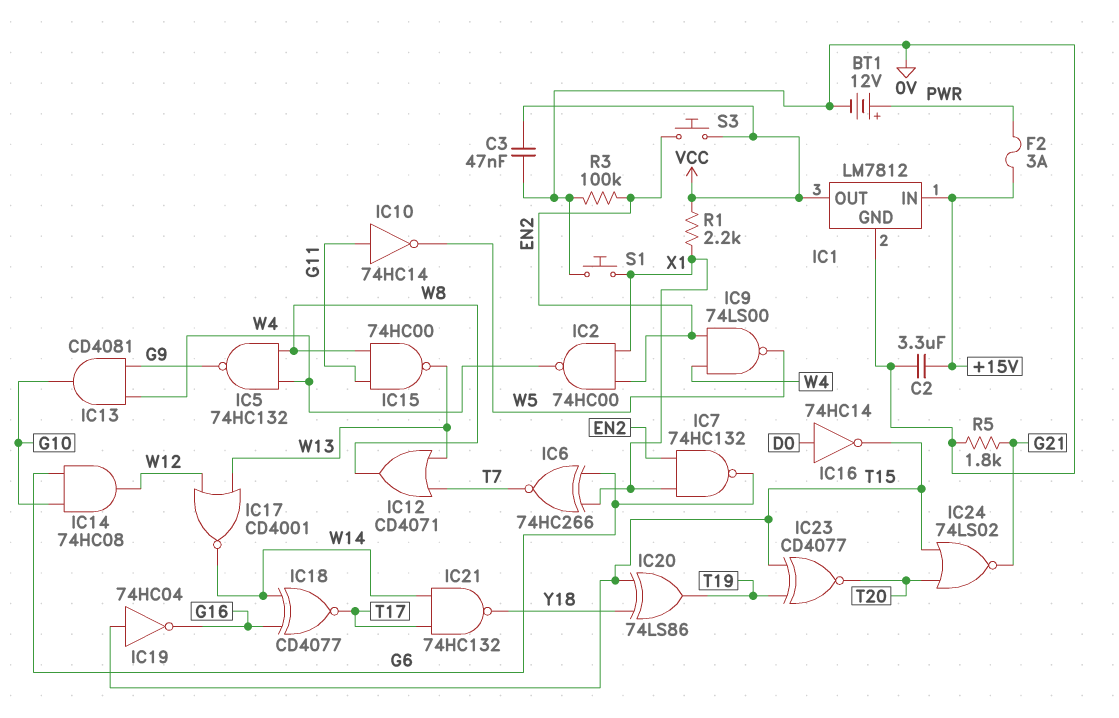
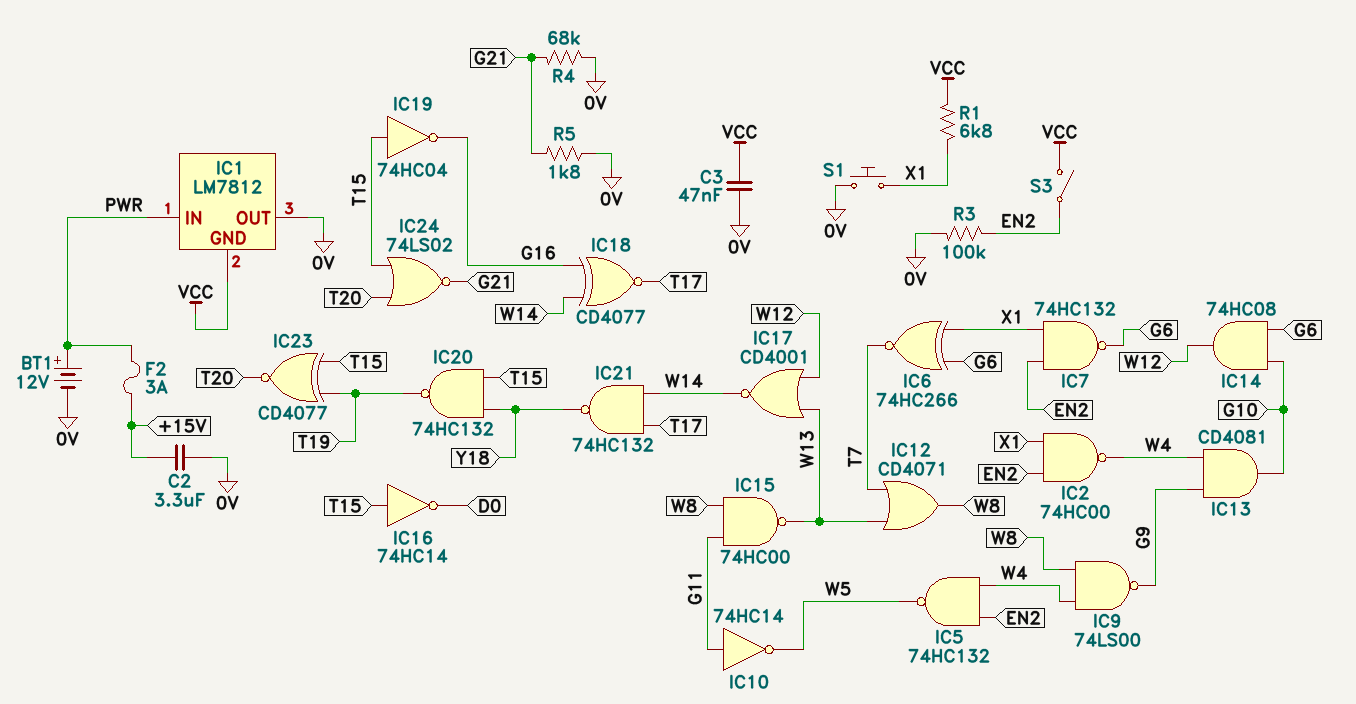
IC1 pin GND: 0V -> VCC
IC1 pin IN: +15V -> PWR
IC1 pin OUT: VCC -> 0V
IC5: NAND 74HC132 (in W4, in W8, out G9) -> NAND 74HC132 (in EN2, in W4, out W5)
IC9: NAND 74LS00 (in EN2, in W4, out W5) -> NAND 74LS00 (in W4, in W8, out G9)
IC16: NOT 74HC14 (in D0, out T15) -> NOT 74HC14 (in T15, out D0)
IC20: XOR 74LS86 (in T15, in Y18, out T19) -> NAND 74HC132 (in T15, in Y18, out T19)
R1: 2.2k (VCC, X1) -> 6.8k (VCC, X1)
R4: none -> 68k (0V, G21)
S3: button (EN2, VCC) -> switch (EN2, VCC)

